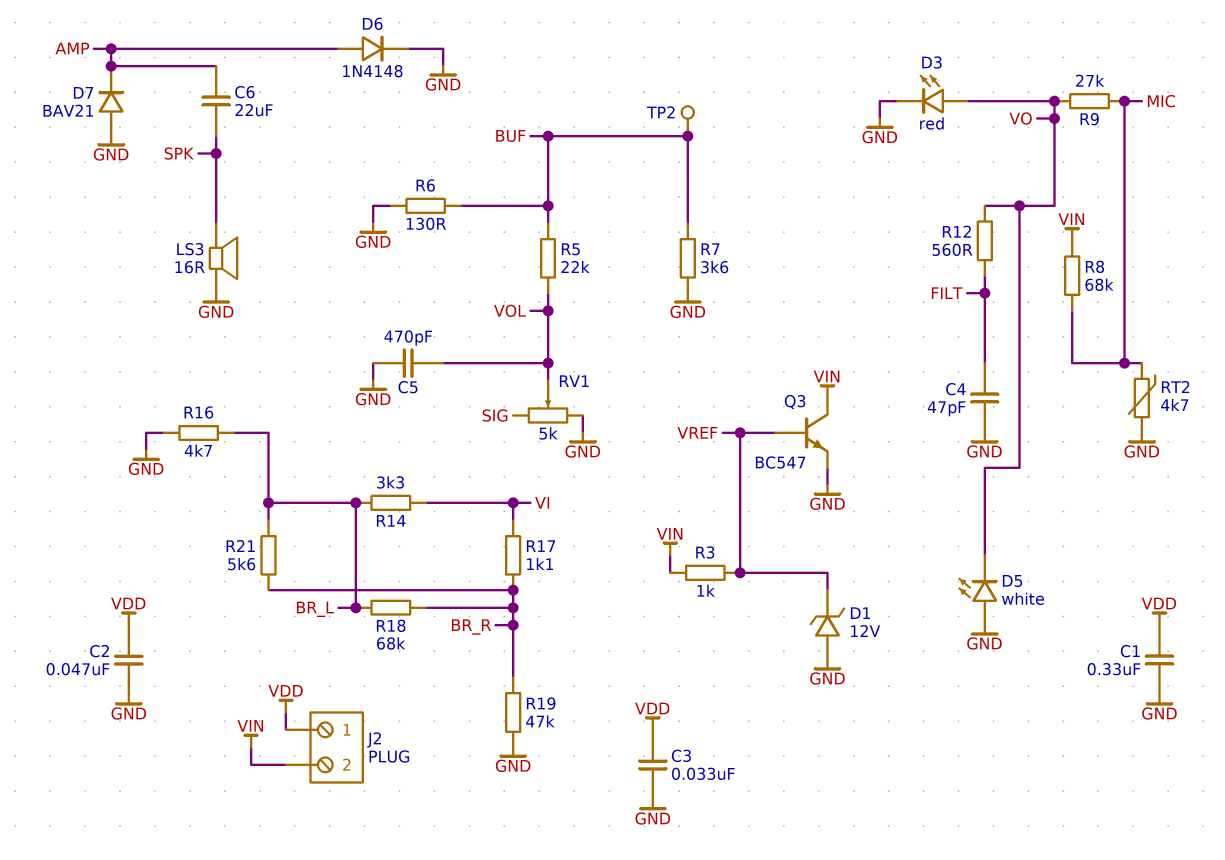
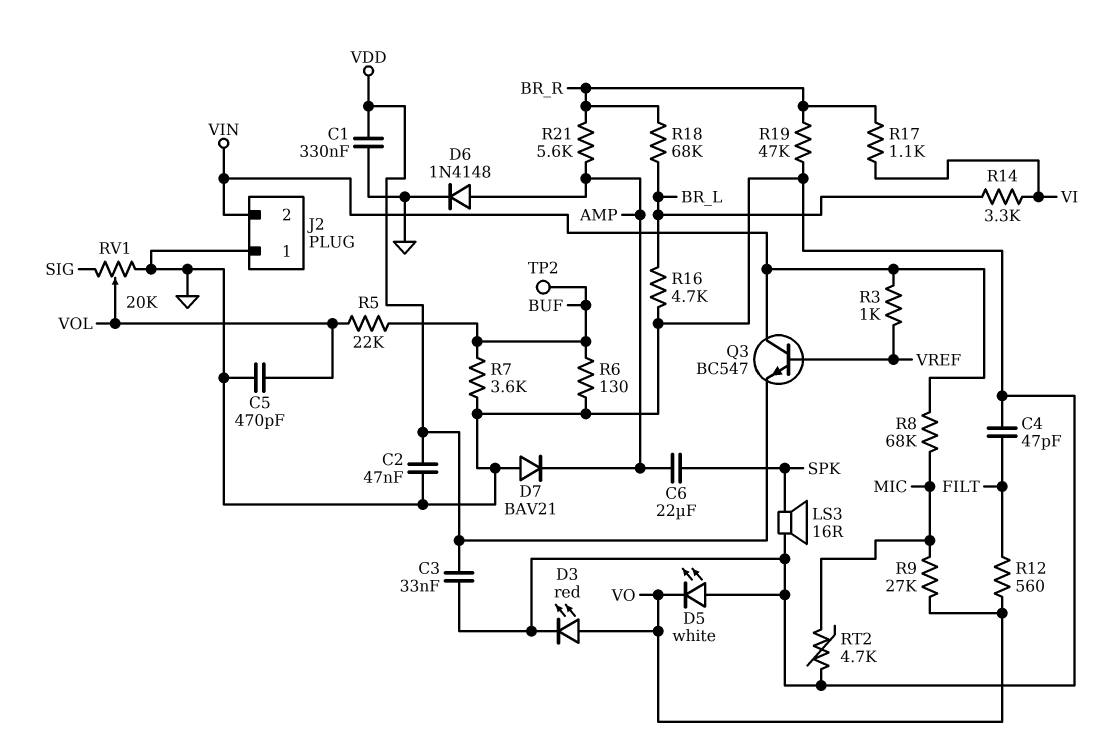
D1: zener 12V (A GND, K VREF) -> none
J2 pin 1: VDD -> GND
Q3: NPN BC547 (B VREF, C VIN, E GND) -> NPN BC547 (B VREF, C VIN, E VDD)
R21: 5.6k (BR_L, BR_R) -> 5.6k (AMP, BR_R)
RV1: 5k (GND, SIG, wiper VOL) -> 20k (GND, SIG, wiper VOL)

